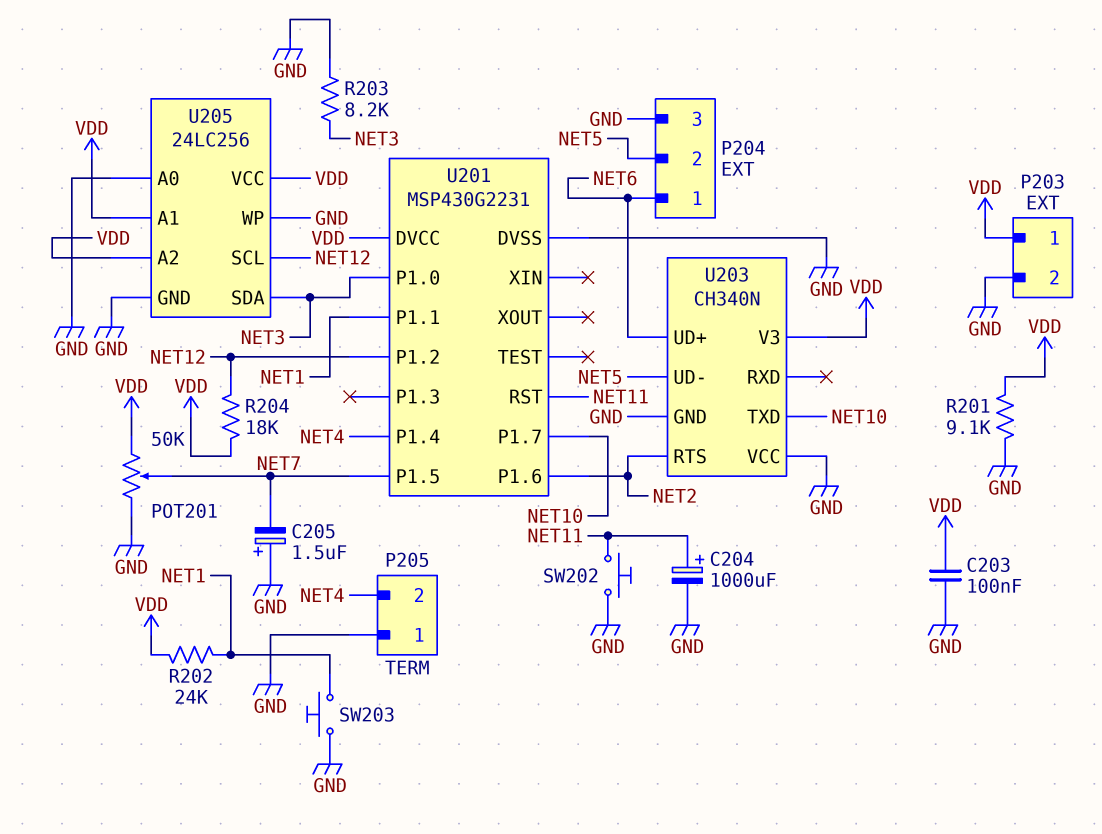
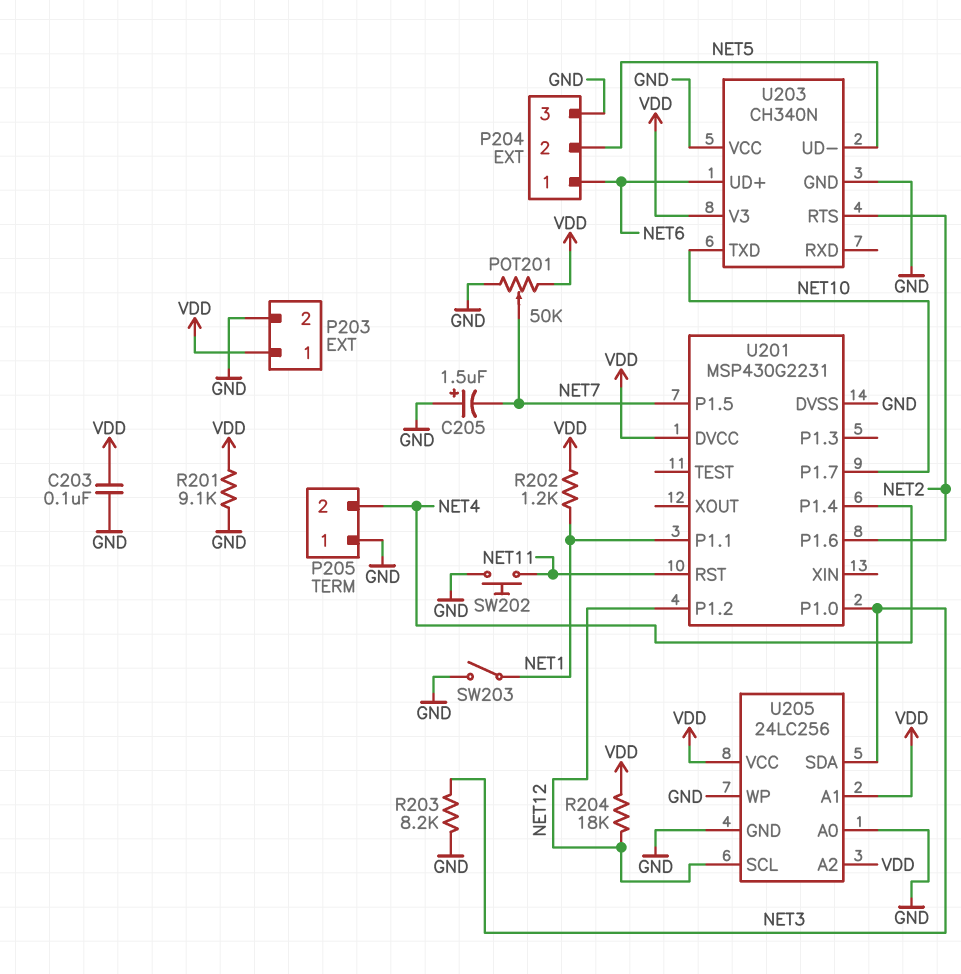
C204: 1000uF (plus NET11, minus GND) -> none
R202: 24k (NET1, VDD) -> 1.2k (NET1, VDD)
SW203: button (GND, NET1) -> switch (GND, NET1)

